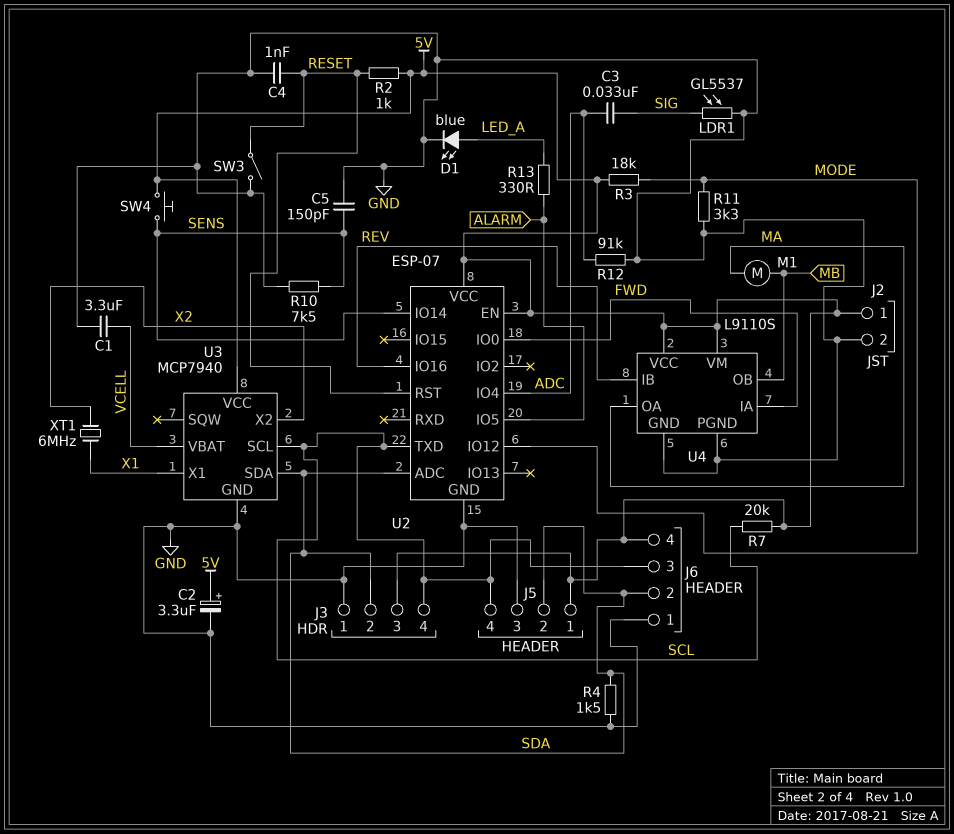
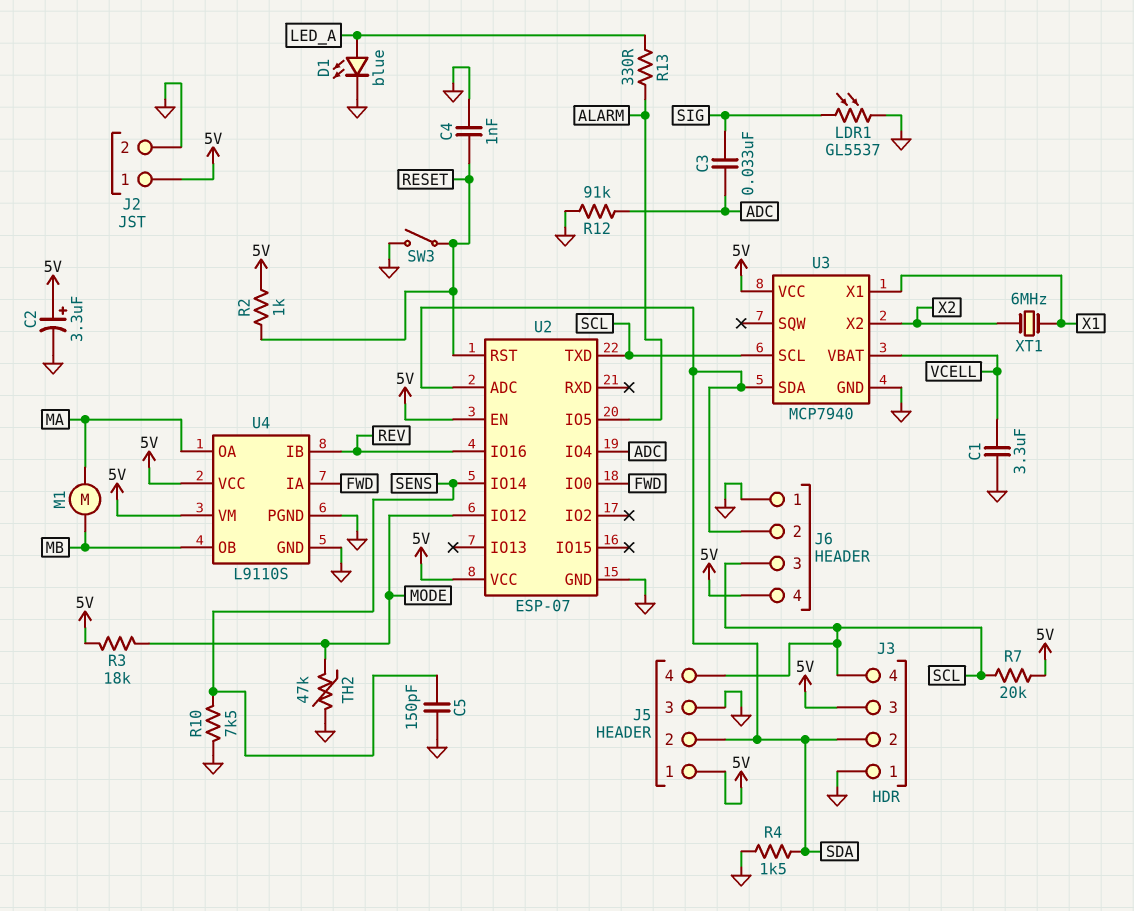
R11: 3.3k (GND, MODE) -> none
SW4: button (5V, SENS) -> none
TH2: none -> 47k (GND, MODE)

